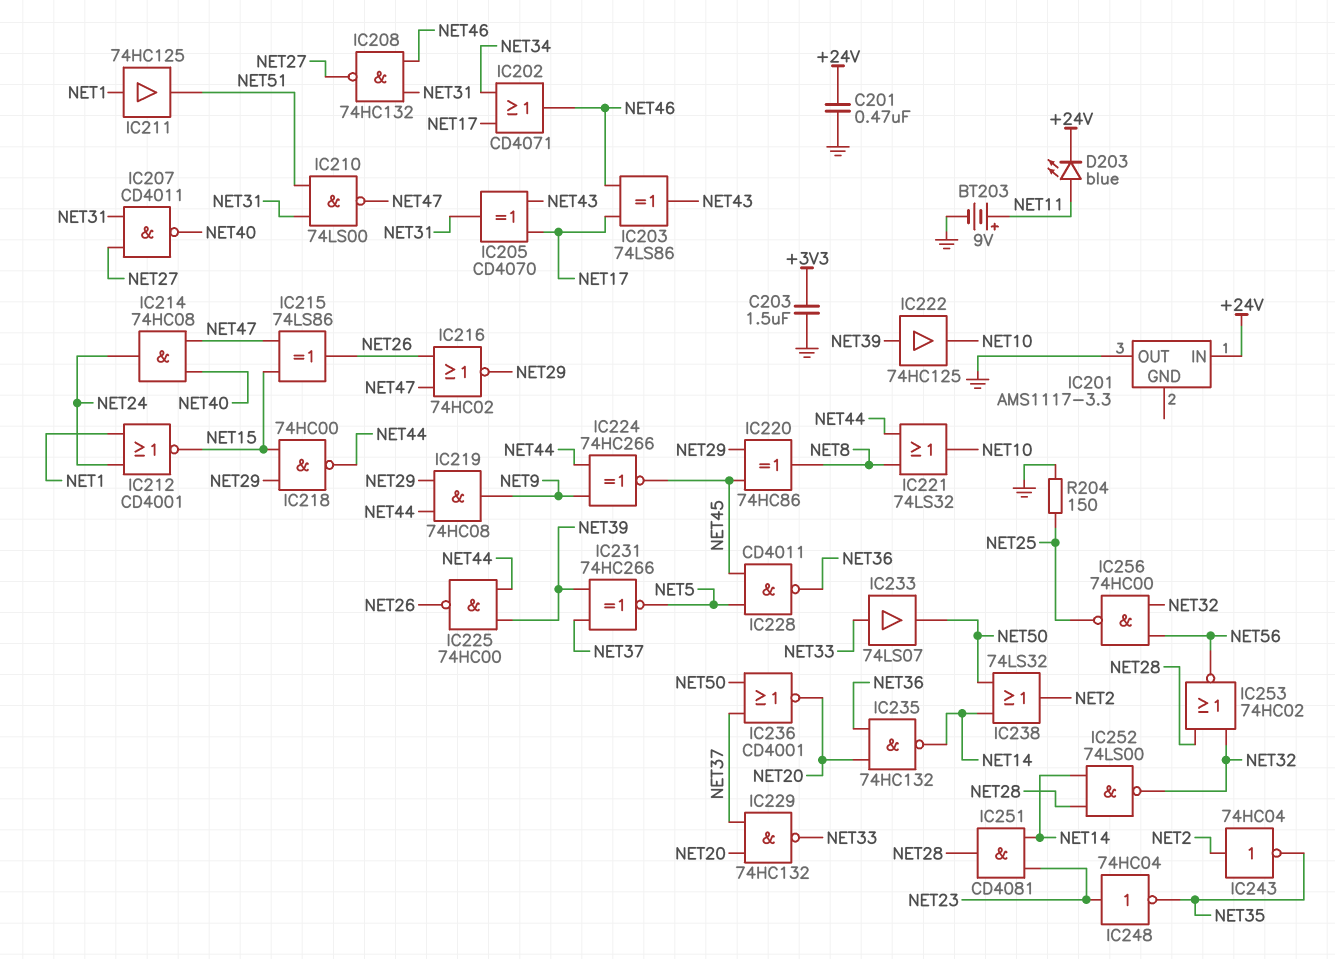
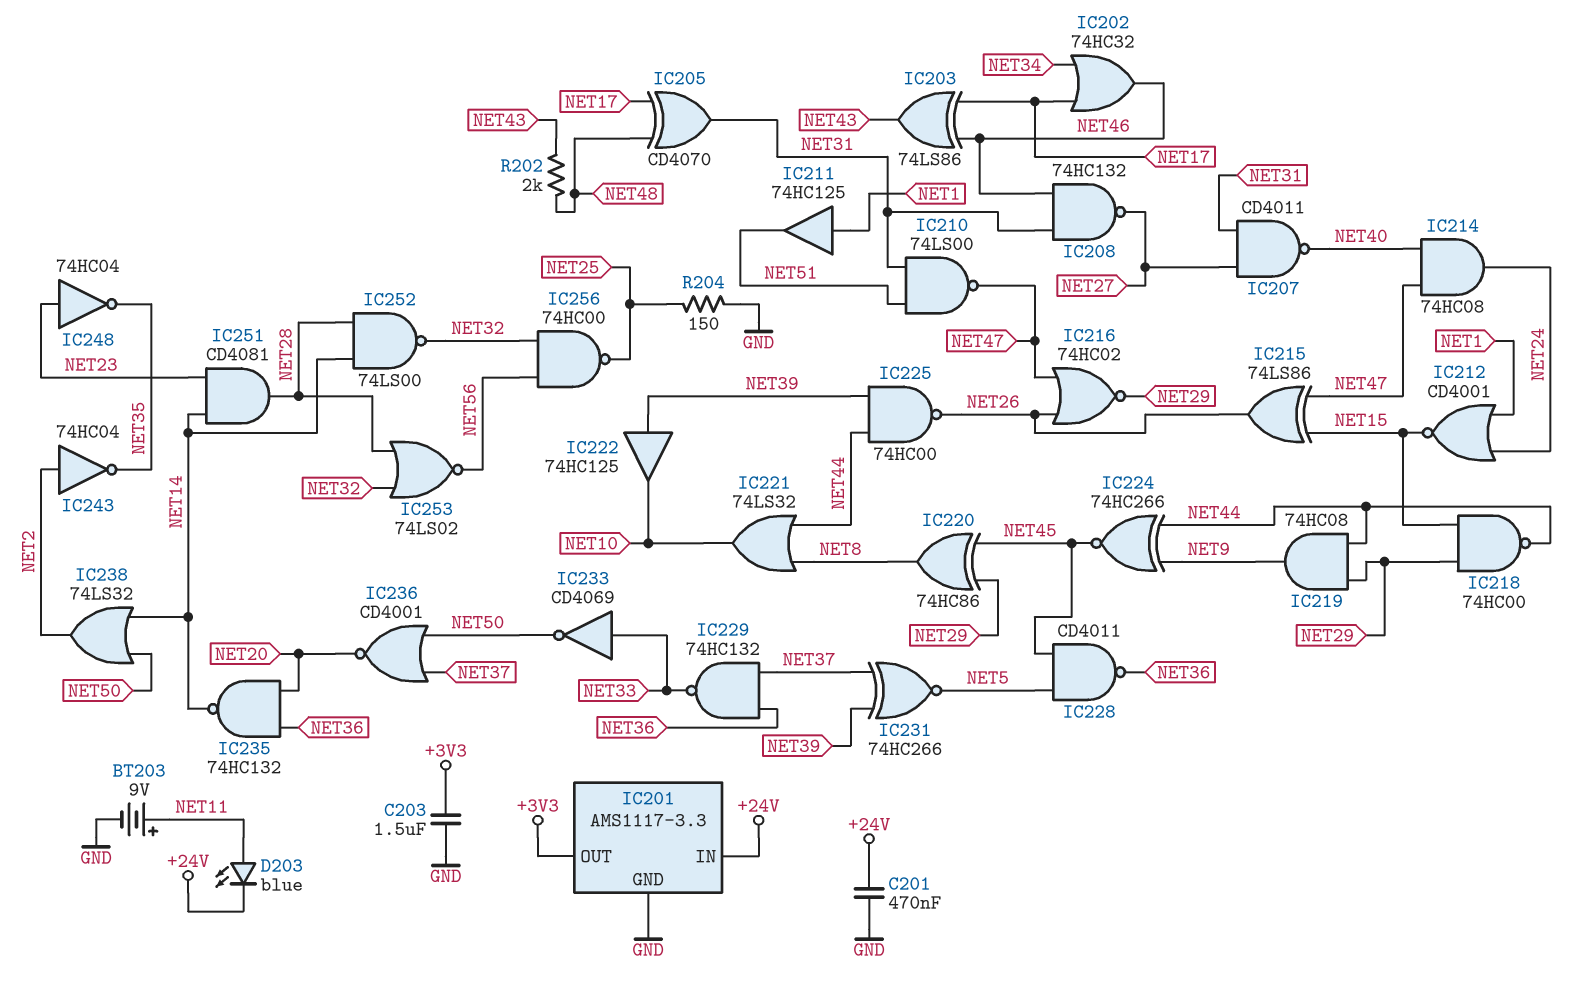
IC201 pin GND: none -> GND
IC201 pin OUT: GND -> +3V3
IC202: OR CD4071 (in NET17, in NET34, out NET46) -> OR 74HC32 (in NET17, in NET34, out NET46)
IC205: XOR CD4070 (in NET17, in NET43, out NET31) -> XOR CD4070 (in NET17, in NET48, out NET31)
IC229: NAND 74HC132 (in NET20, in NET37, out NET33) -> NAND 74HC132 (in NET36, in NET37, out NET33)
IC233: buffer 74LS07 (in NET33, out NET50) -> NOT CD4069 (in NET33, out NET50)
IC253: NOR 74HC02 (in NET28, in NET32, out NET56) -> NOR 74LS02 (in NET28, in NET32, out NET56)
R202: none -> 2k (NET43, NET48)

